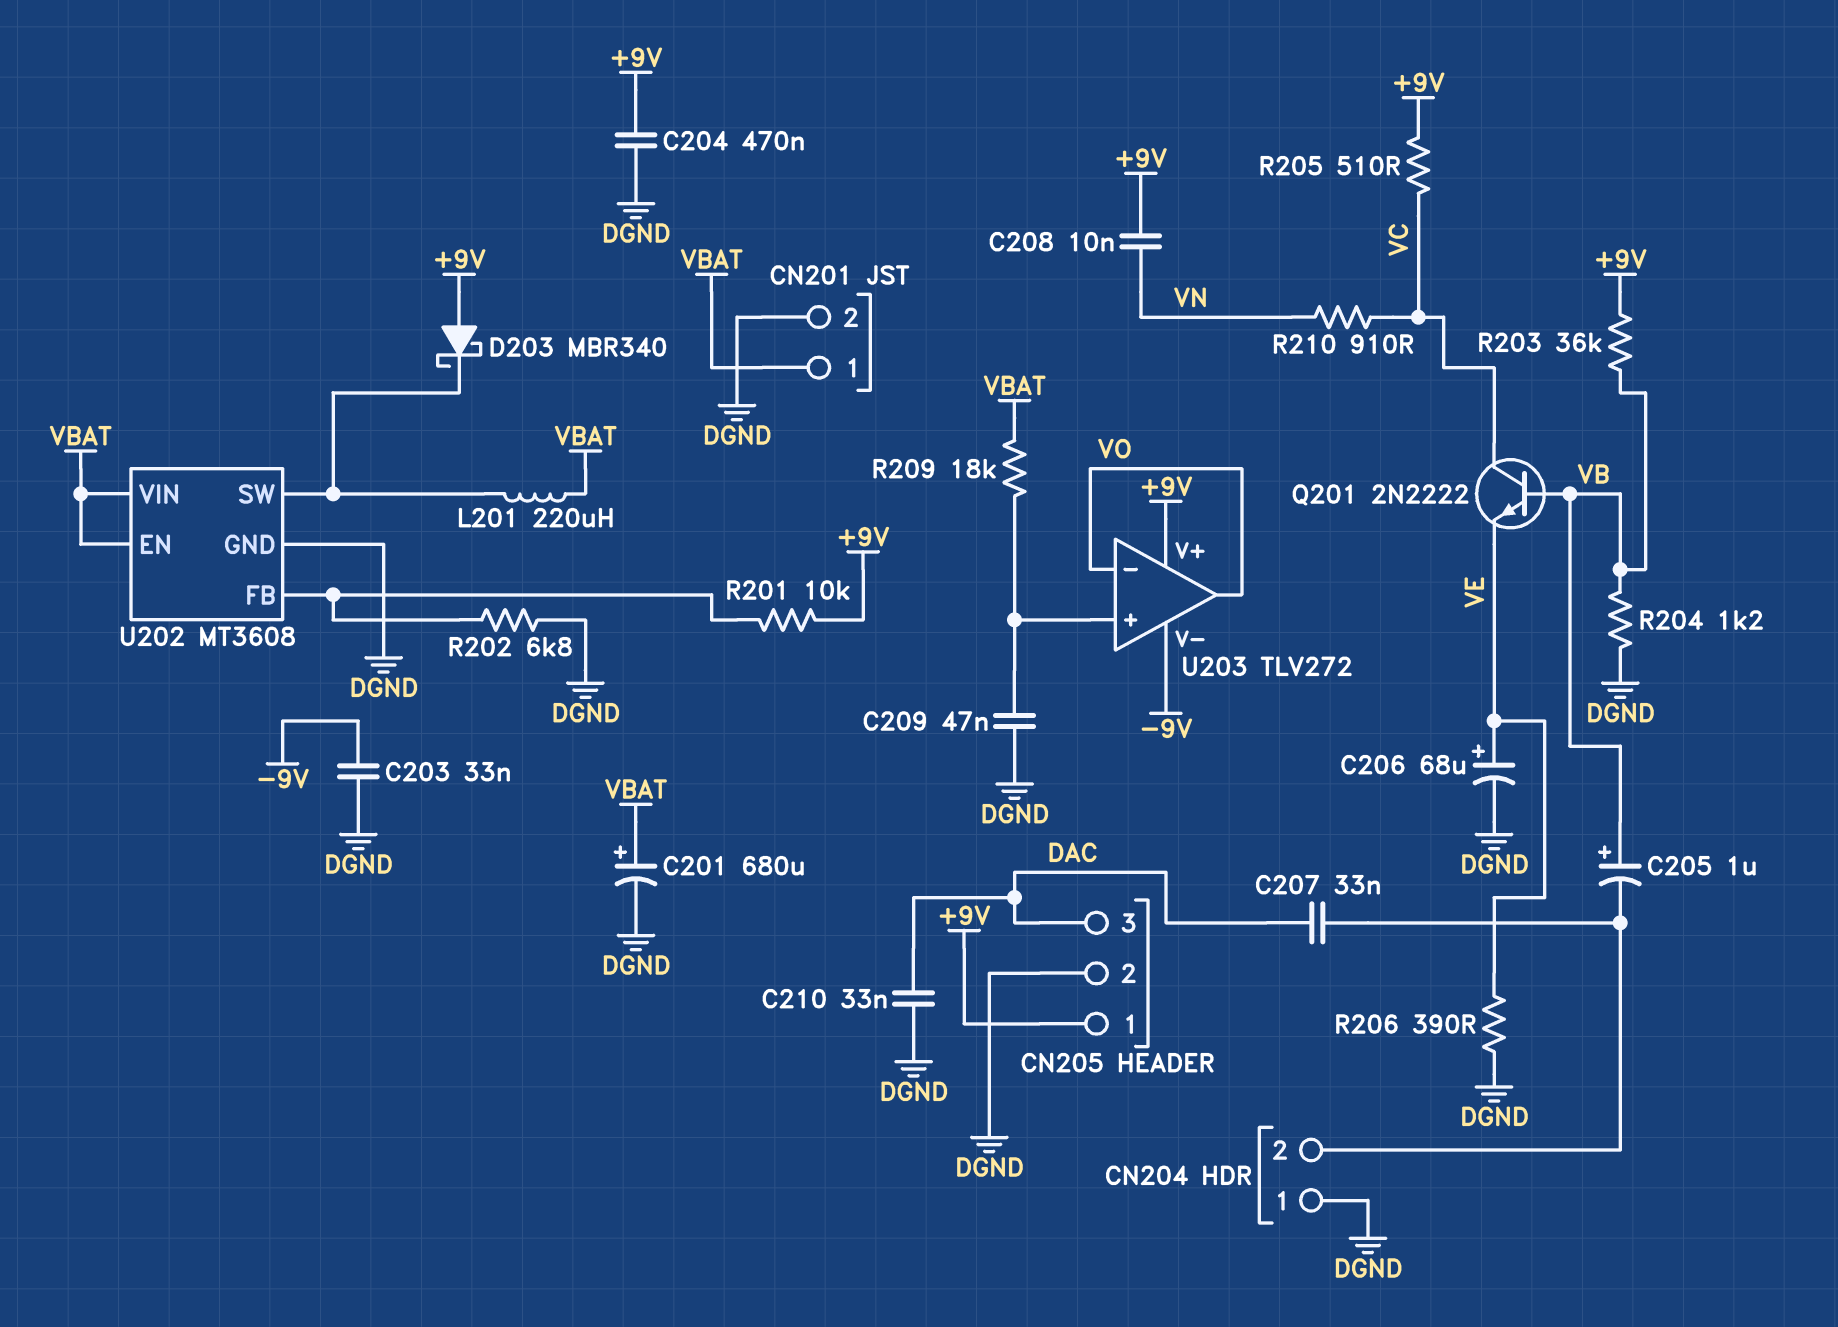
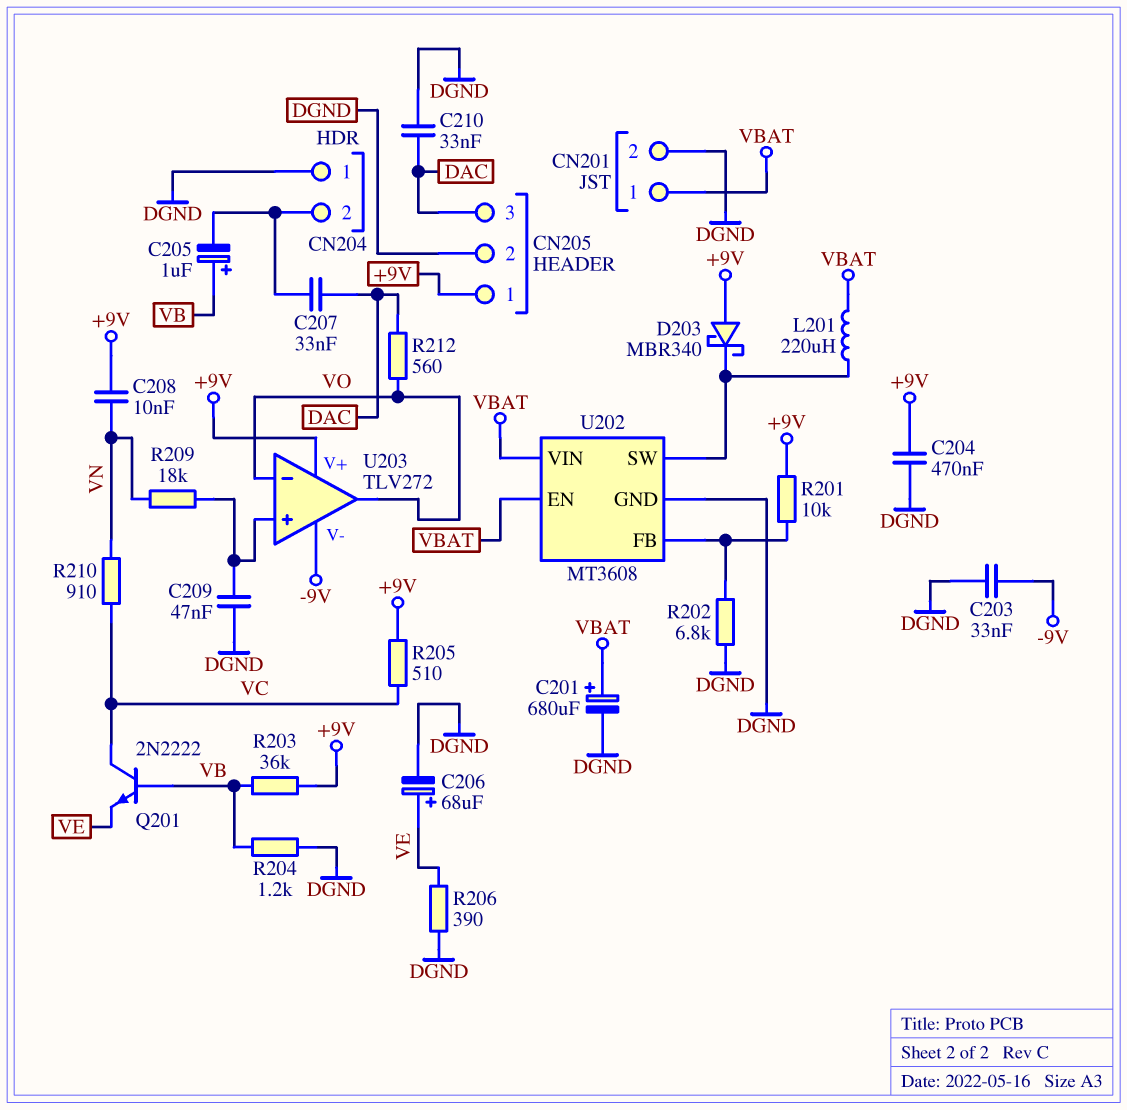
R209: 18k (U203/in+, VBAT) -> 18k (U203/in+, VN)
R212: none -> 560 (DAC, VO)

